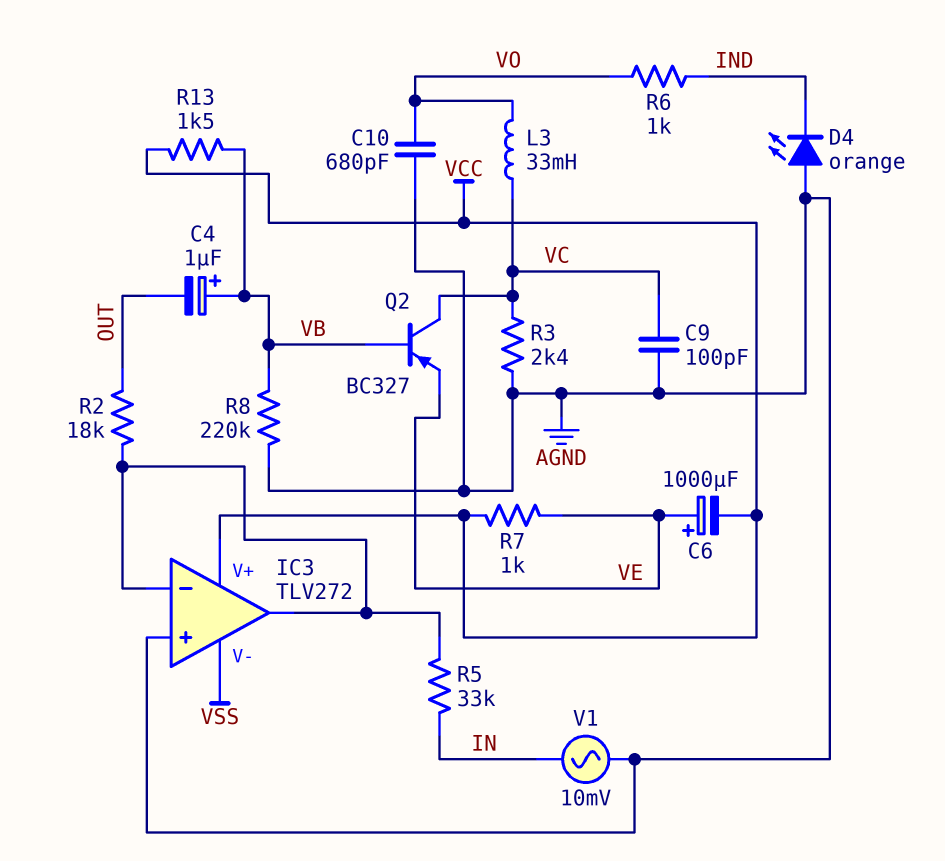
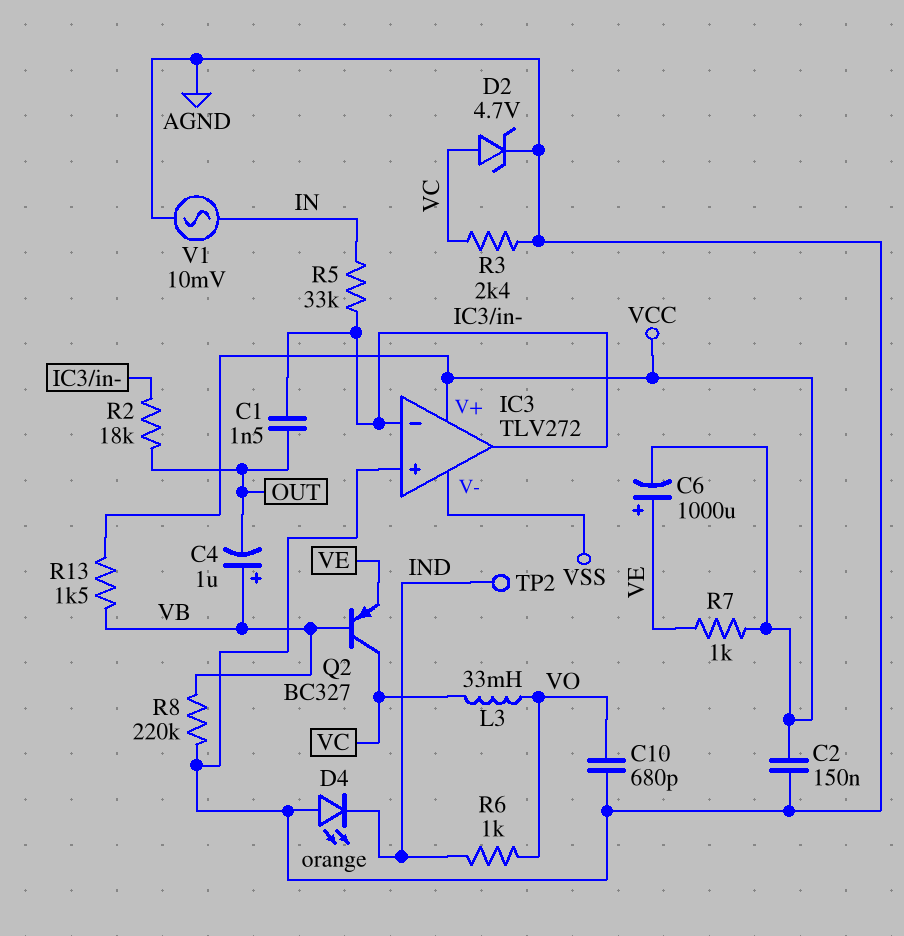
C1: none -> 1.5nF (IC3/in-, OUT)
C2: none -> 150nF (AGND, VCC)
C9: 100pF (AGND, VC) -> none
D2: none -> zener 4.7V (A VC, K AGND)
TP2: none -> test point (IND)

